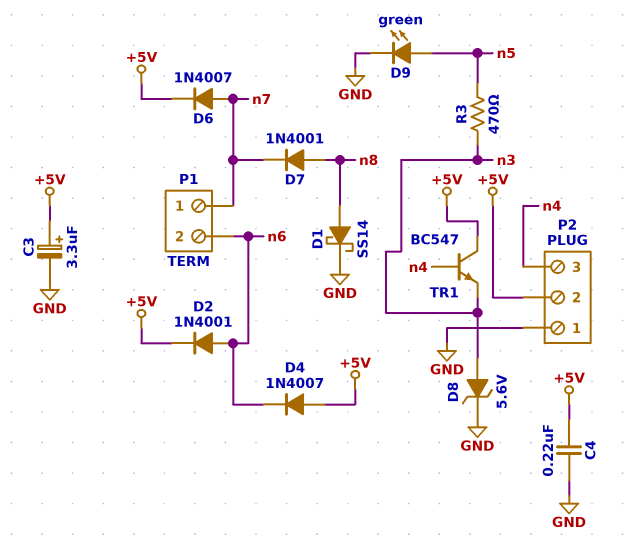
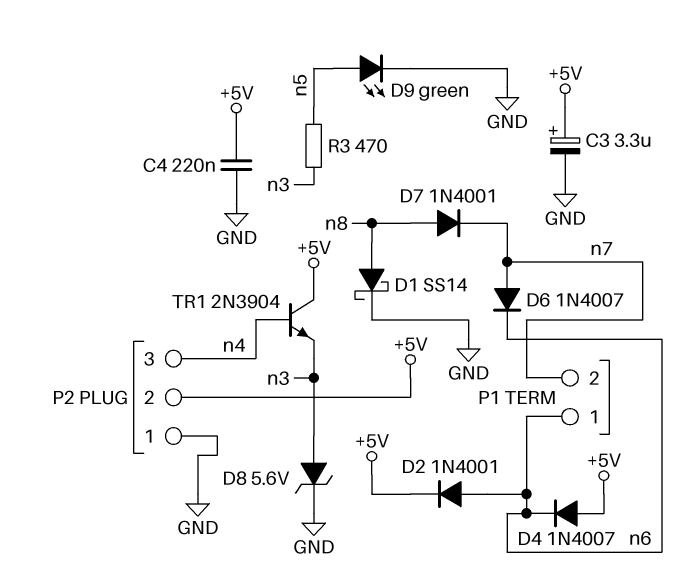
D6: diode 1N4007 (A n7, K +5V) -> diode 1N4007 (A n7, K n6)
P1 pin 1: n7 -> n6
P1 pin 2: n6 -> n7
TR1: NPN BC547 (B n4, C +5V, E n3) -> NPN 2N3904 (B n4, C +5V, E n3)

